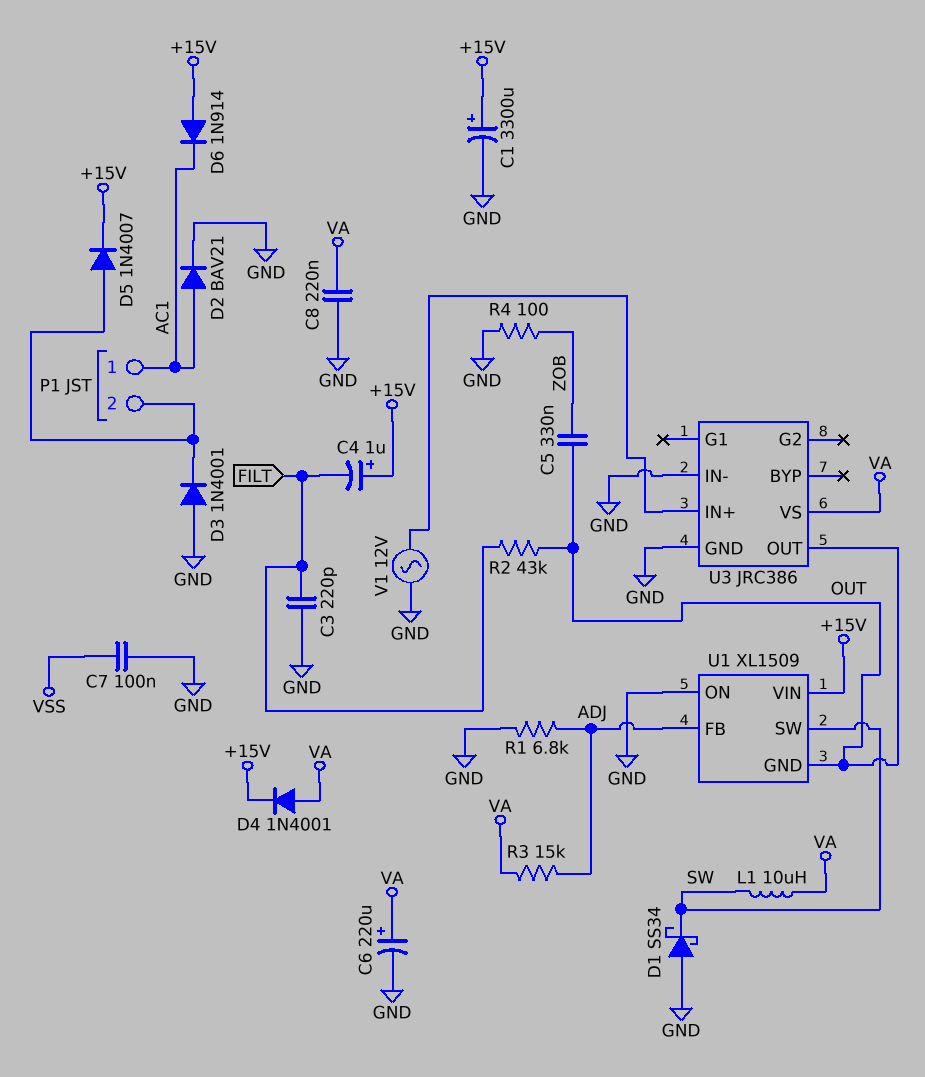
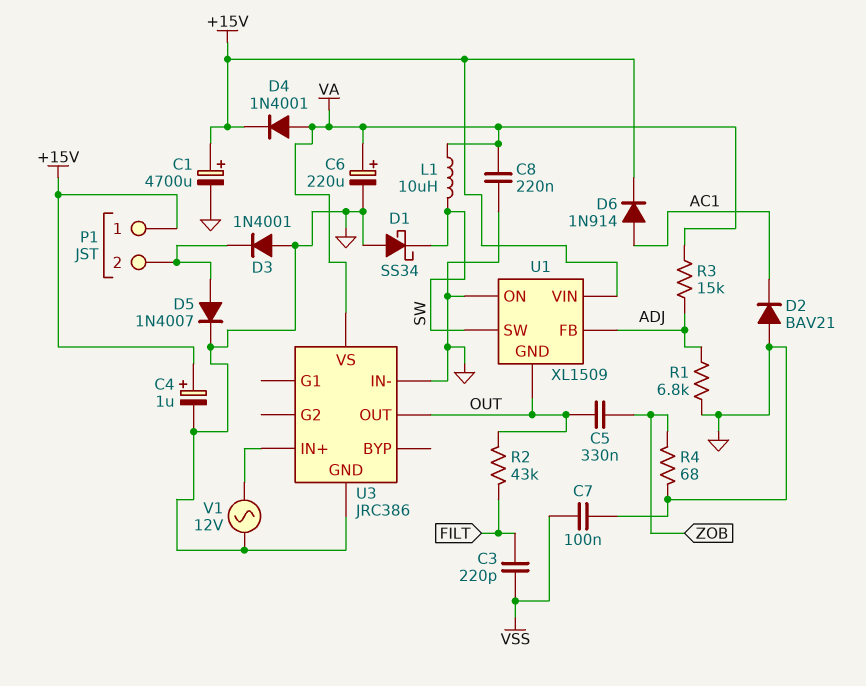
C1: 3300uF (plus +15V, minus GND) -> 4700uF (plus +15V, minus GND)
C3: 220pF (FILT, GND) -> 220pF (FILT, VSS)
C4: 1uF (plus +15V, minus FILT) -> 1uF (plus +15V, minus GND)
D2: diode BAV21 (A AC1, K GND) -> diode BAV21 (A GND, K AC1)
D5: diode 1N4007 (A P1/2, K +15V) -> diode 1N4007 (A P1/2, K GND)
D6: diode 1N914 (A +15V, K AC1) -> diode 1N914 (A AC1, K +15V)
P1 pin 1: AC1 -> +15V
R4: 100 (GND, ZOB) -> 68 (GND, ZOB)

